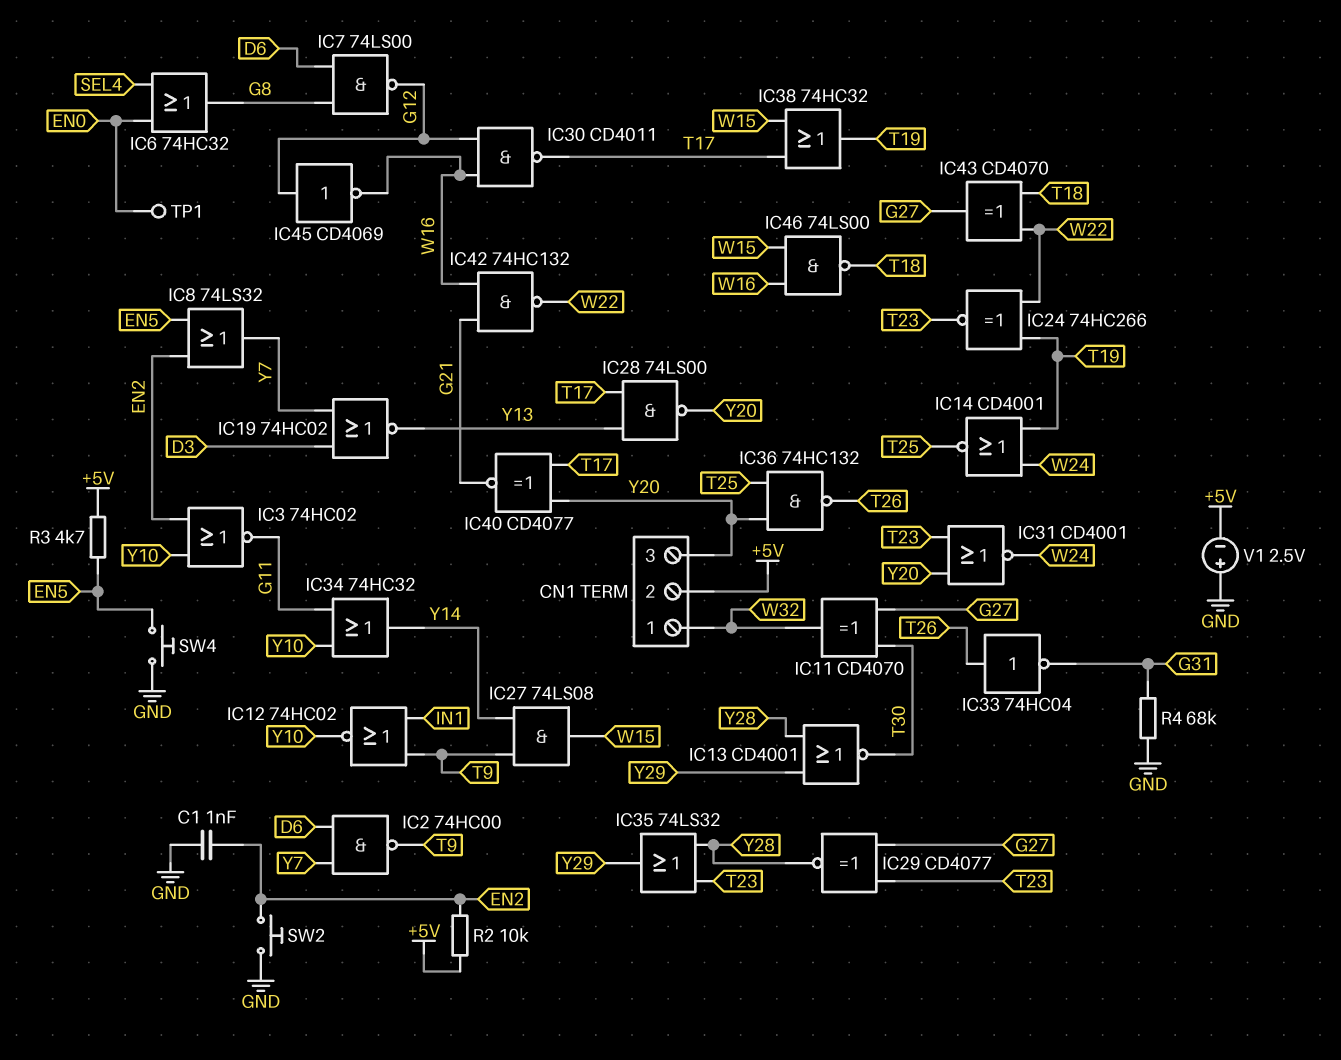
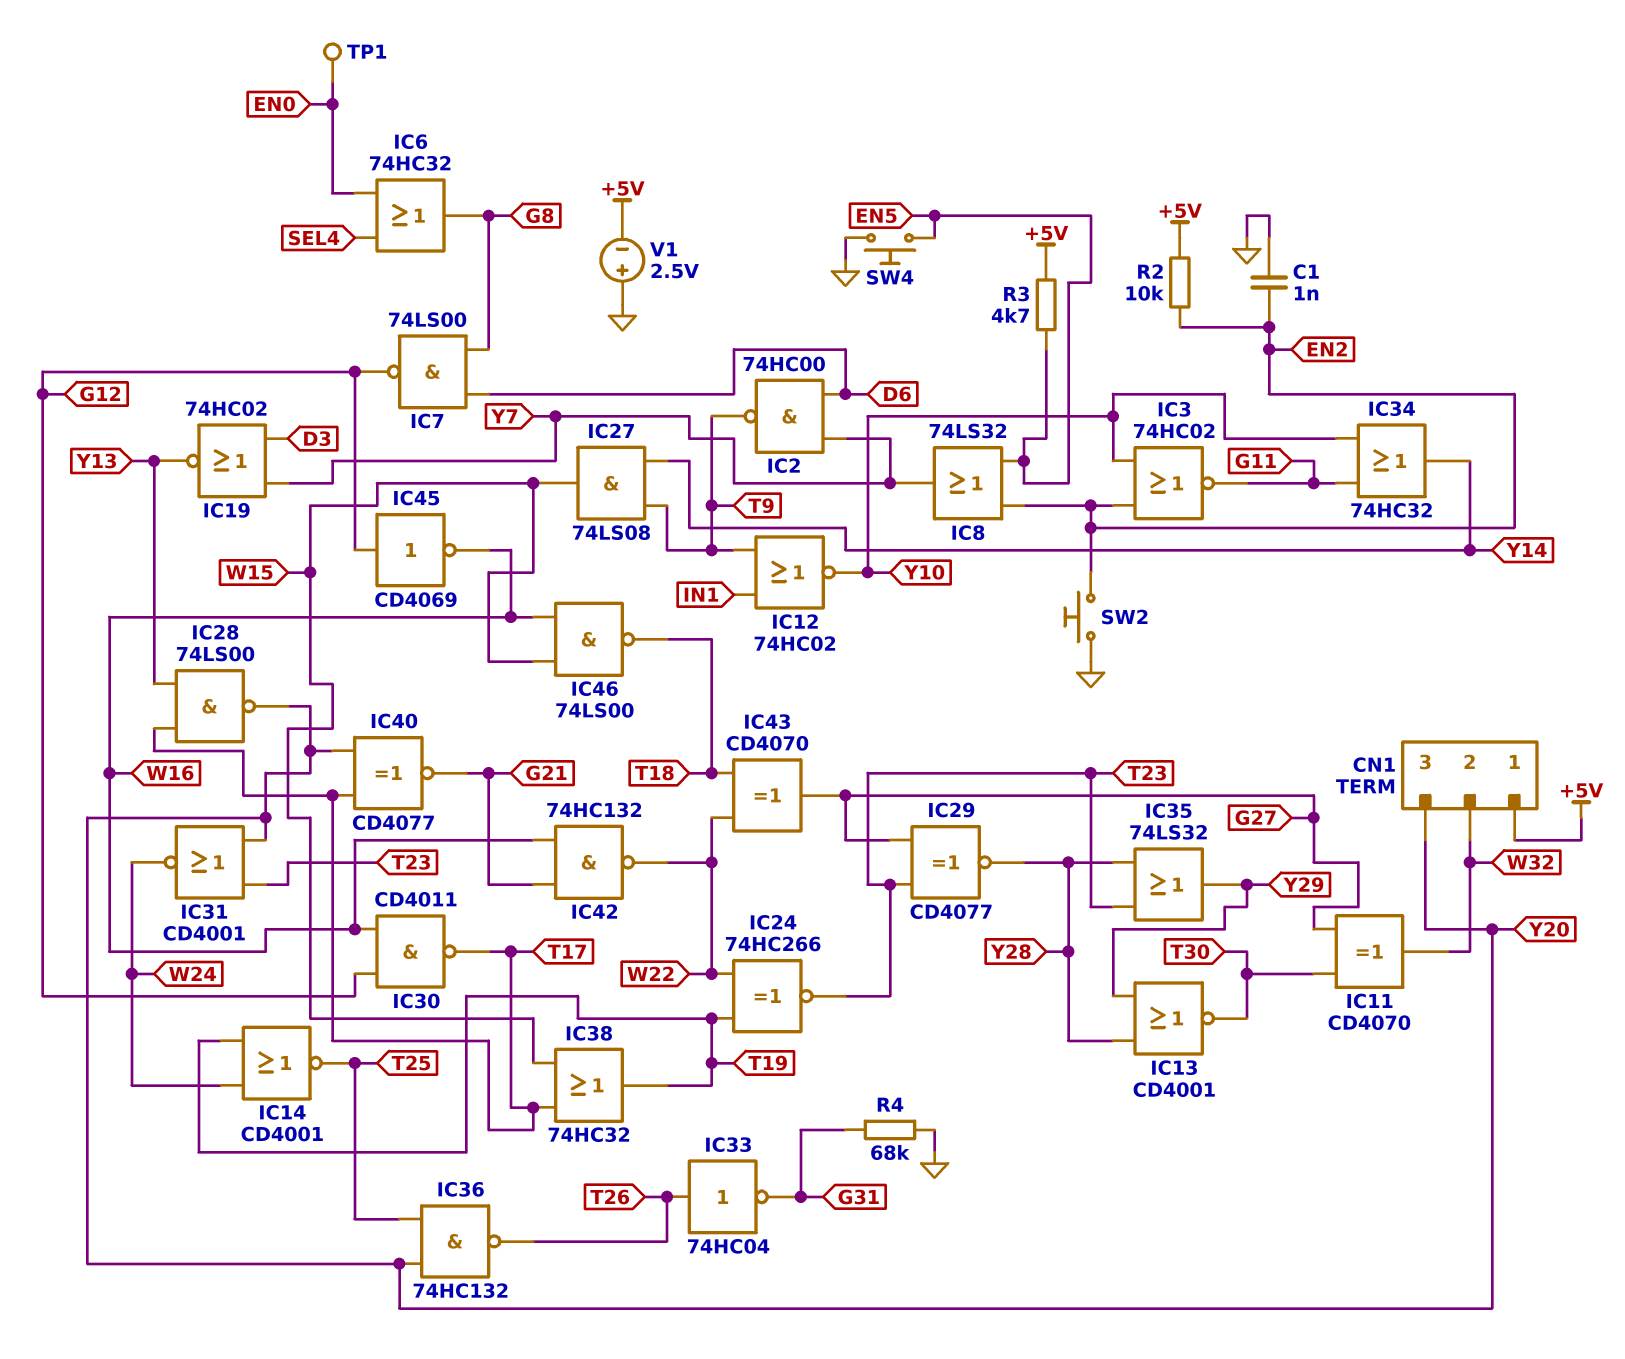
CN1 pin 1: W32 -> +5V
CN1 pin 2: +5V -> W32

